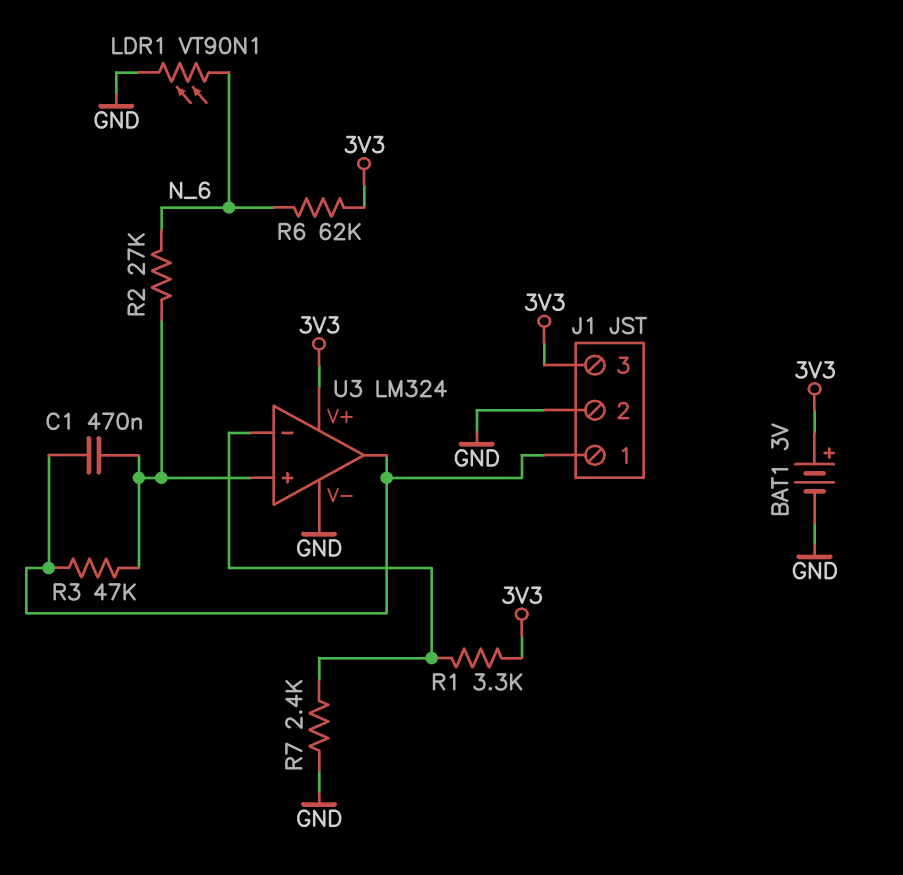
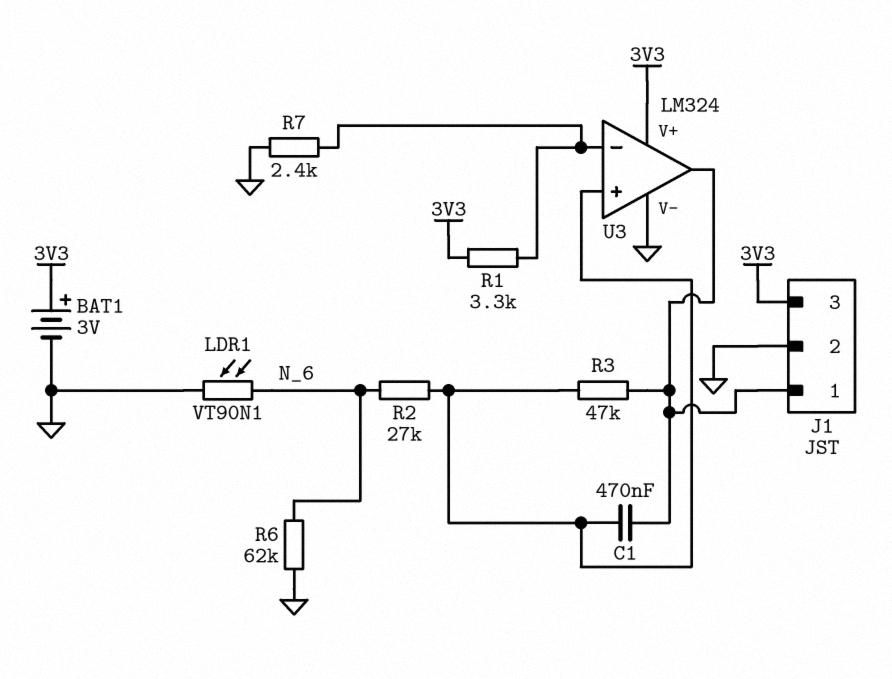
R6: 62k (3V3, N_6) -> 62k (GND, N_6)

